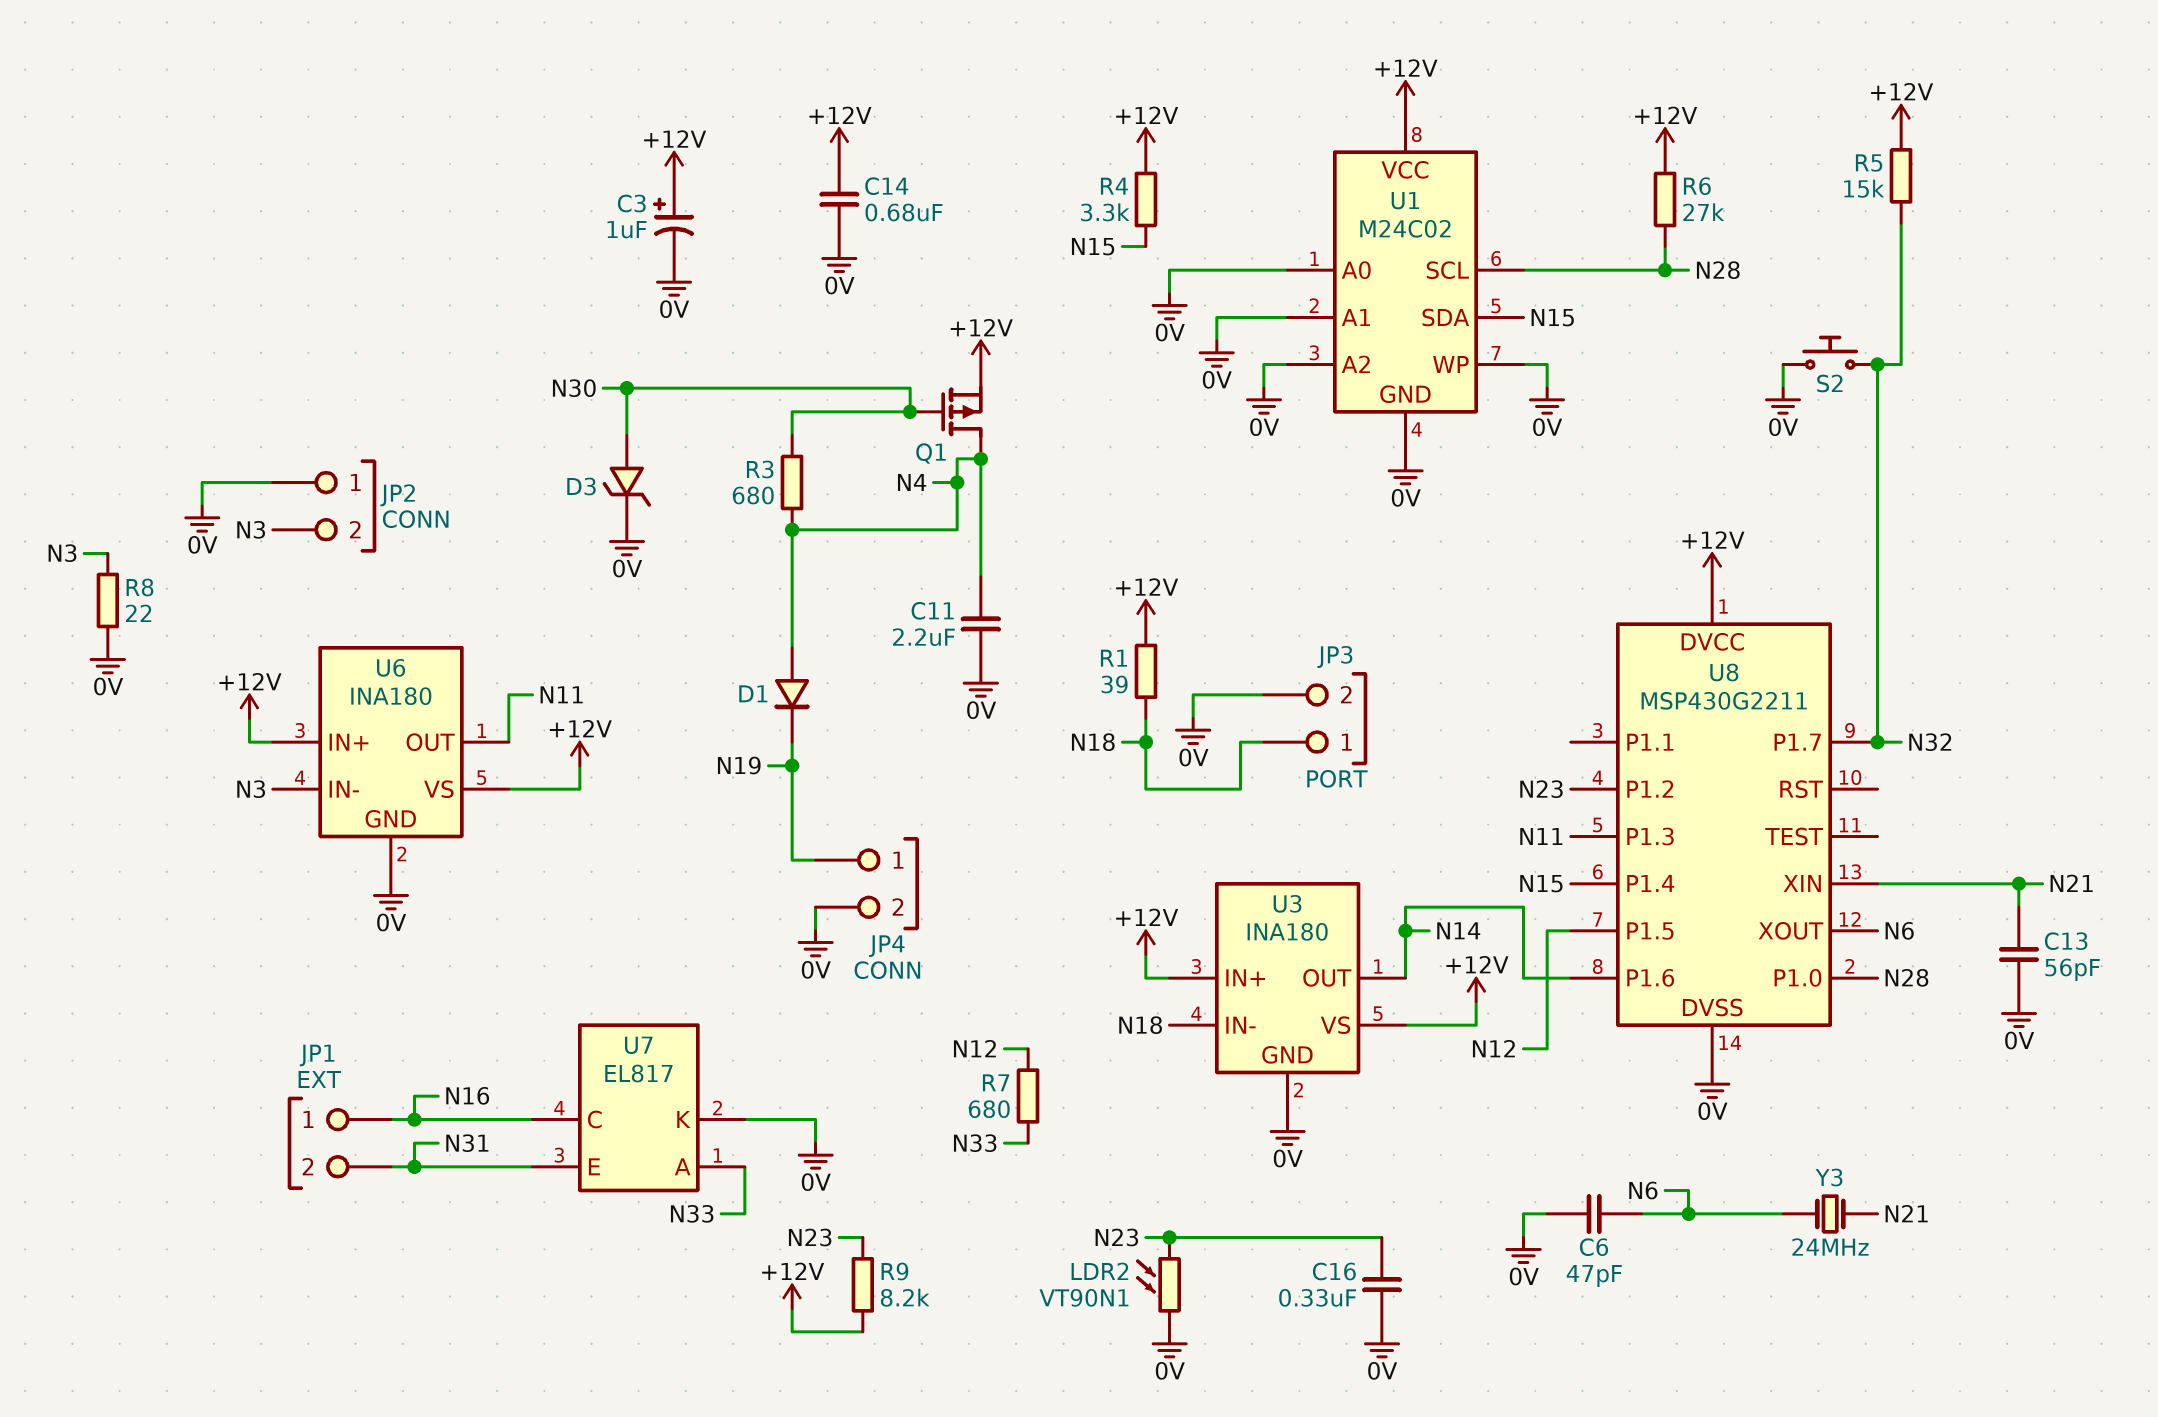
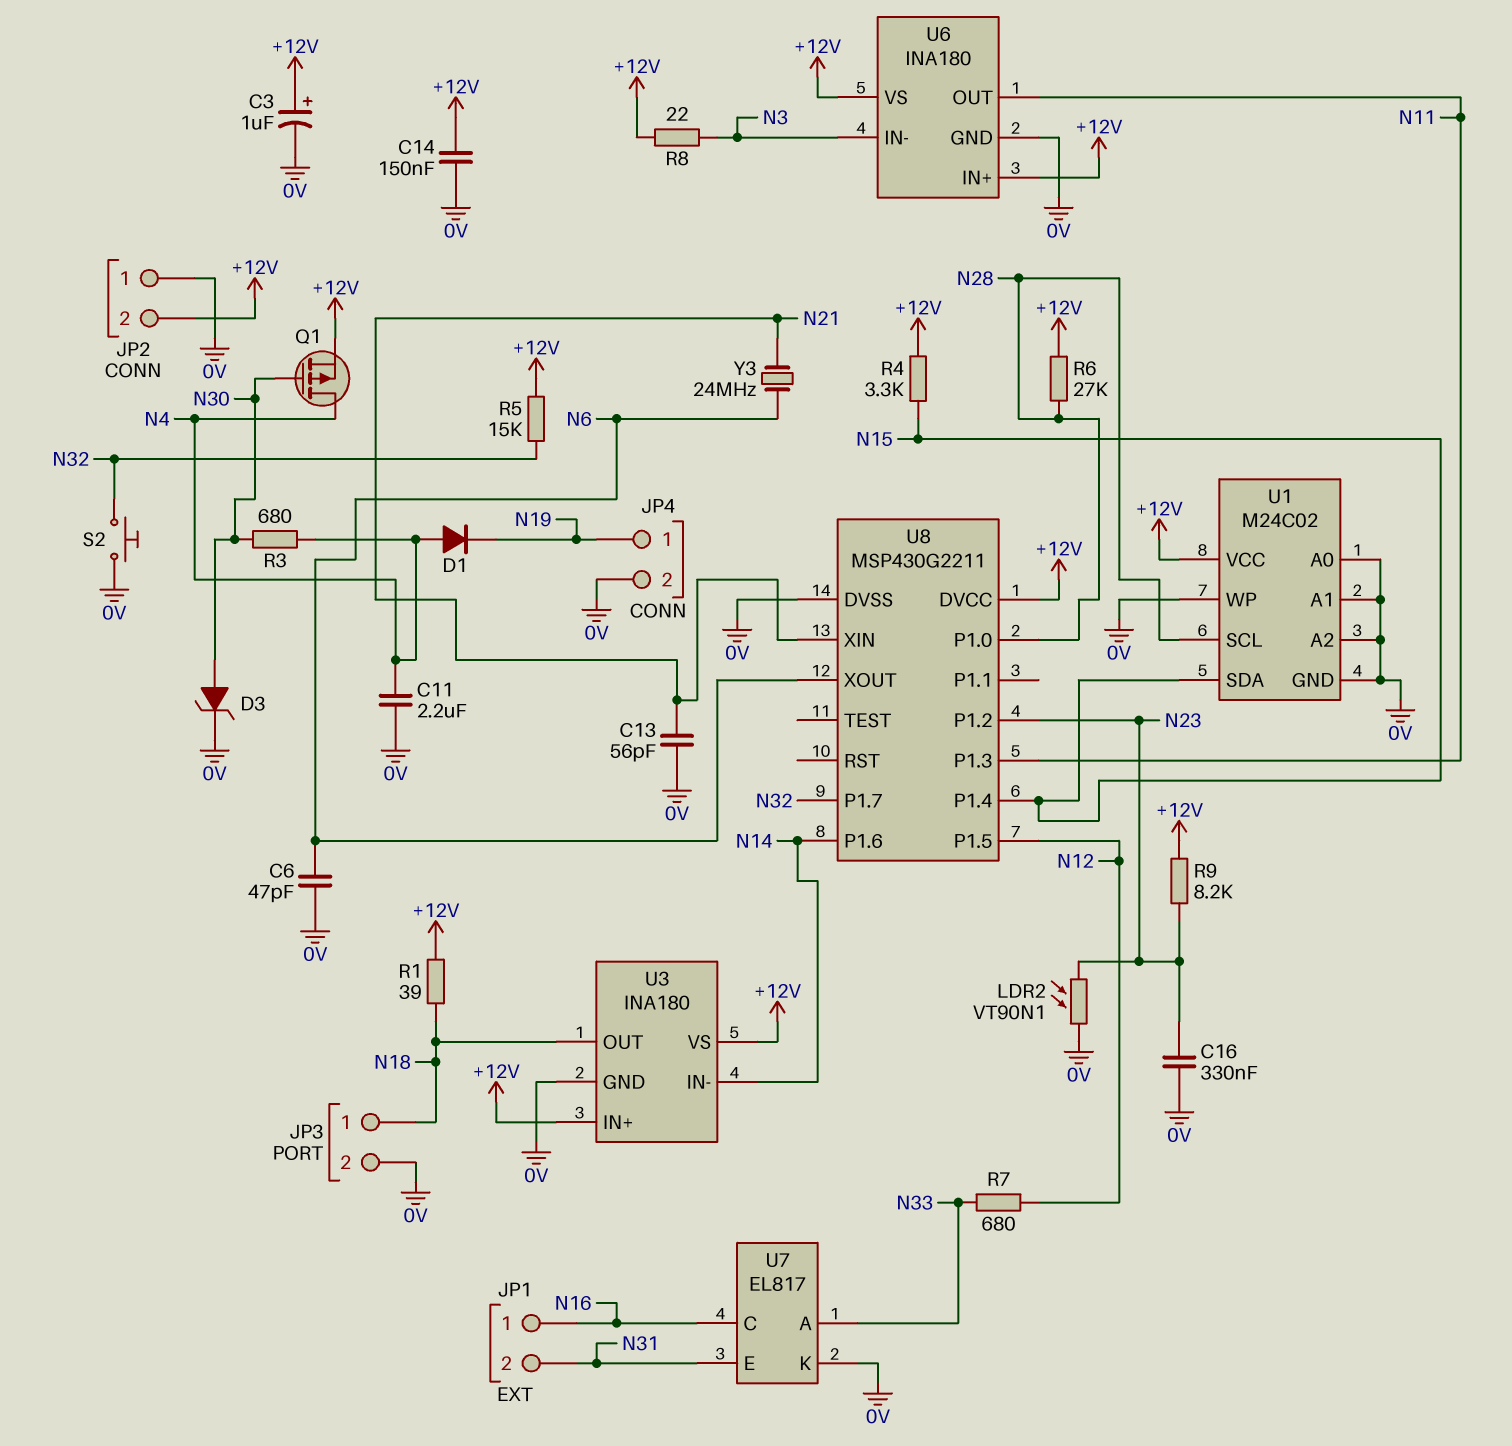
C14: 680nF (+12V, 0V) -> 150nF (+12V, 0V)
JP2 pin 2: N3 -> +12V
R8: 22 (0V, N3) -> 22 (+12V, N3)
U3 pin IN-: N18 -> N14
U3 pin OUT: N14 -> N18

